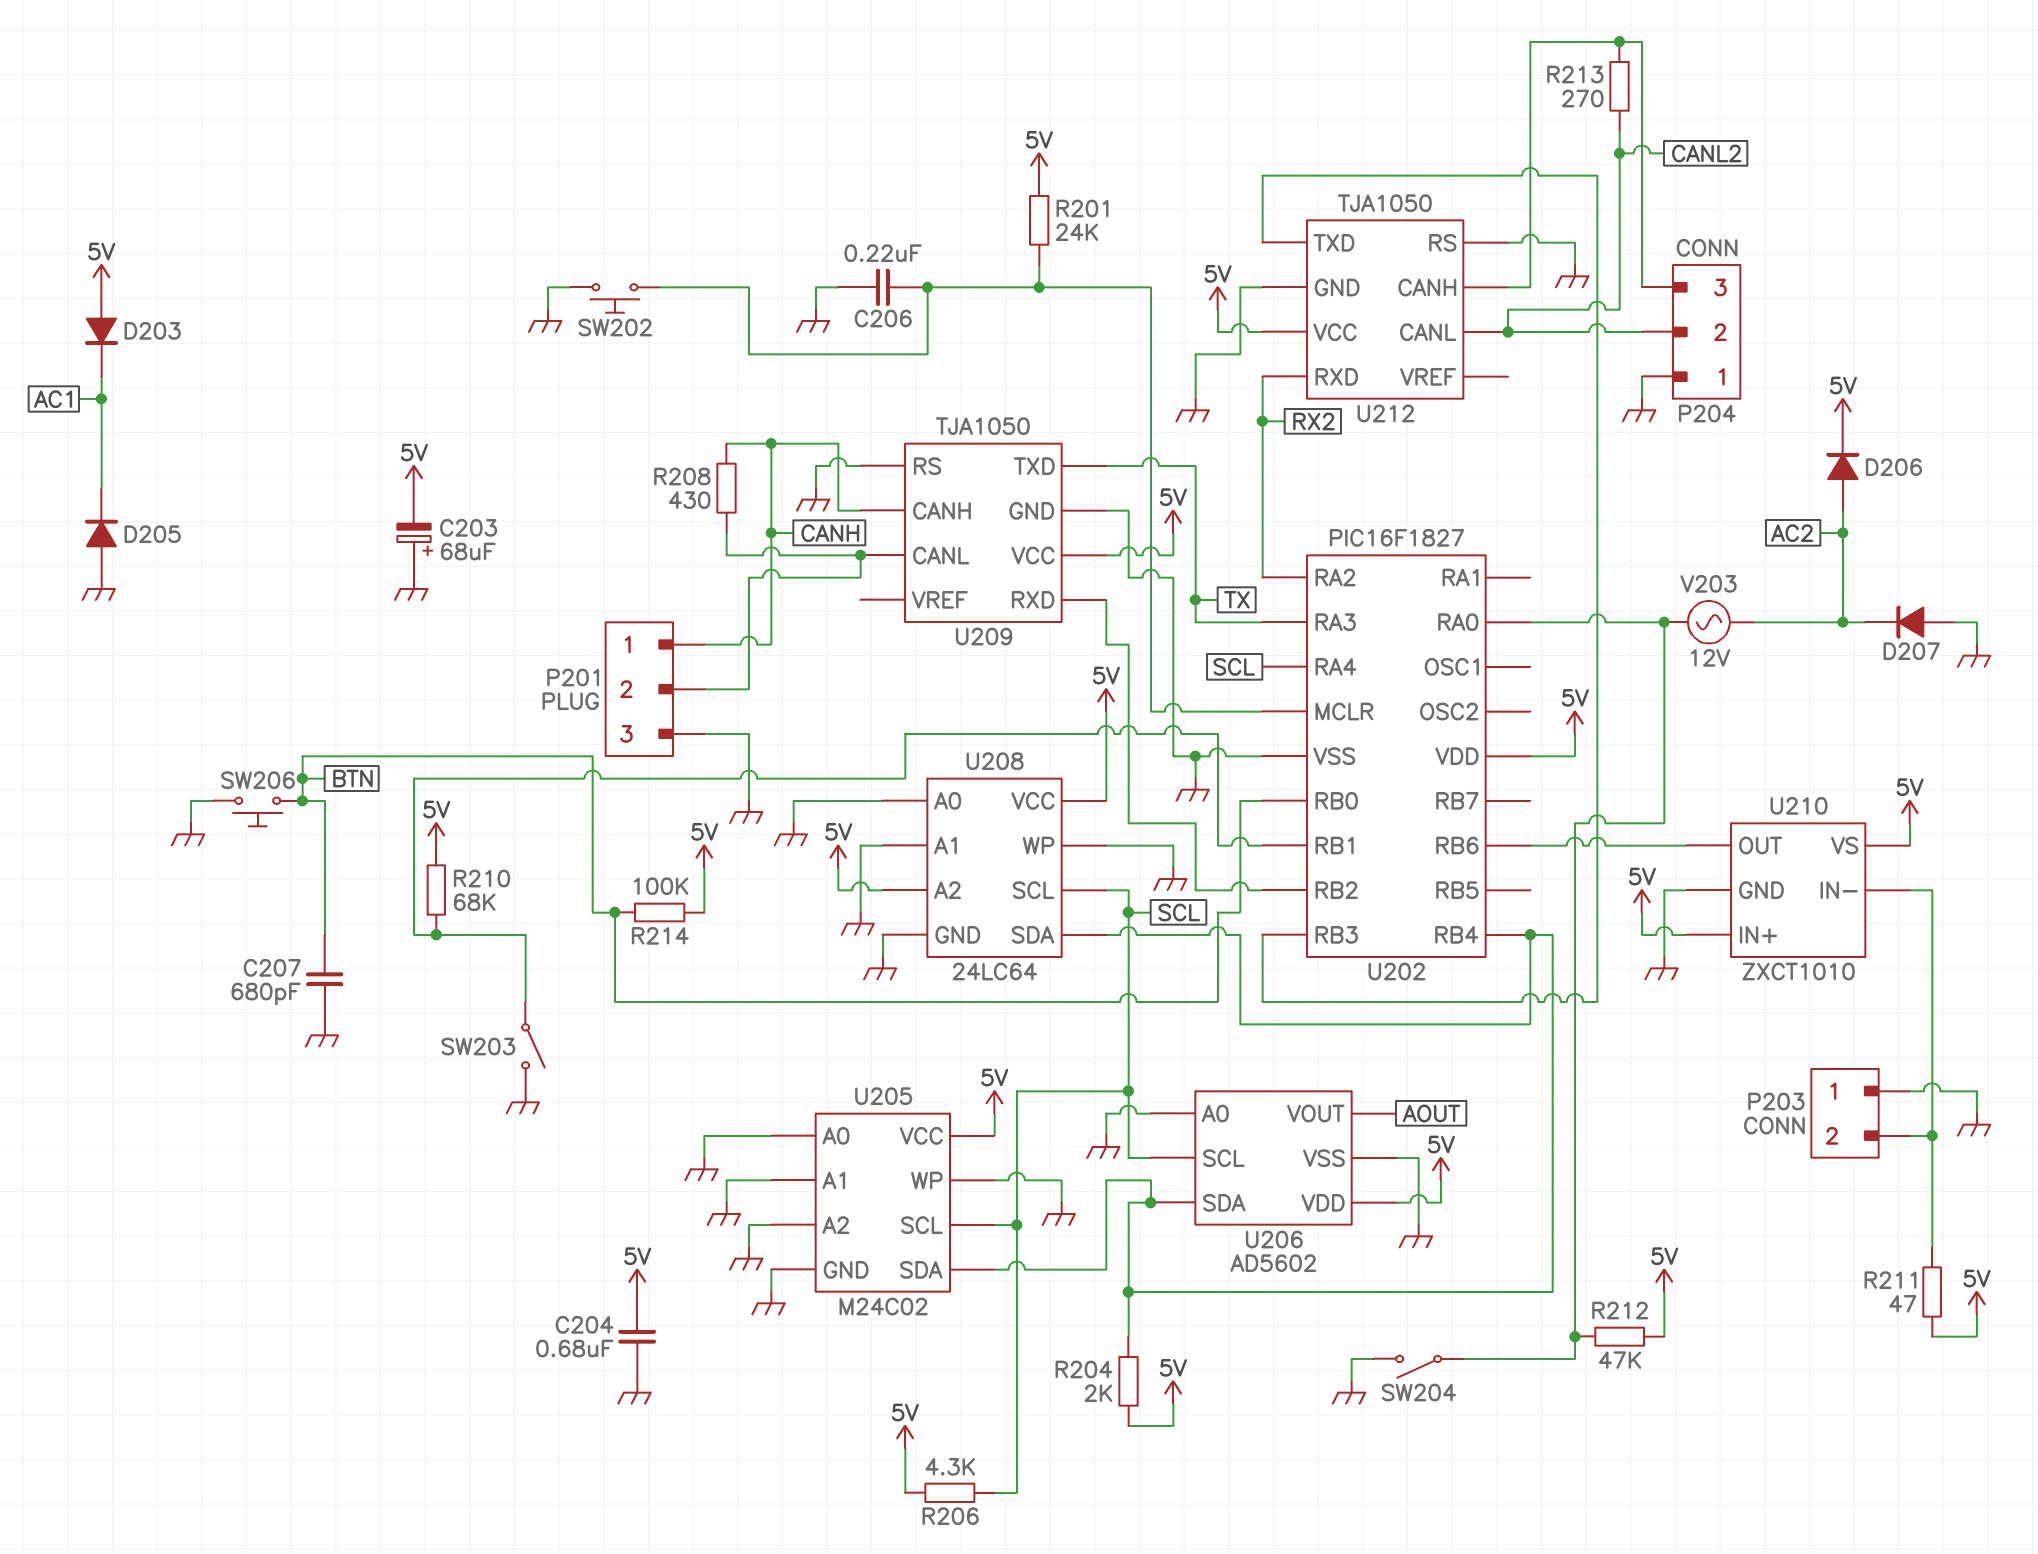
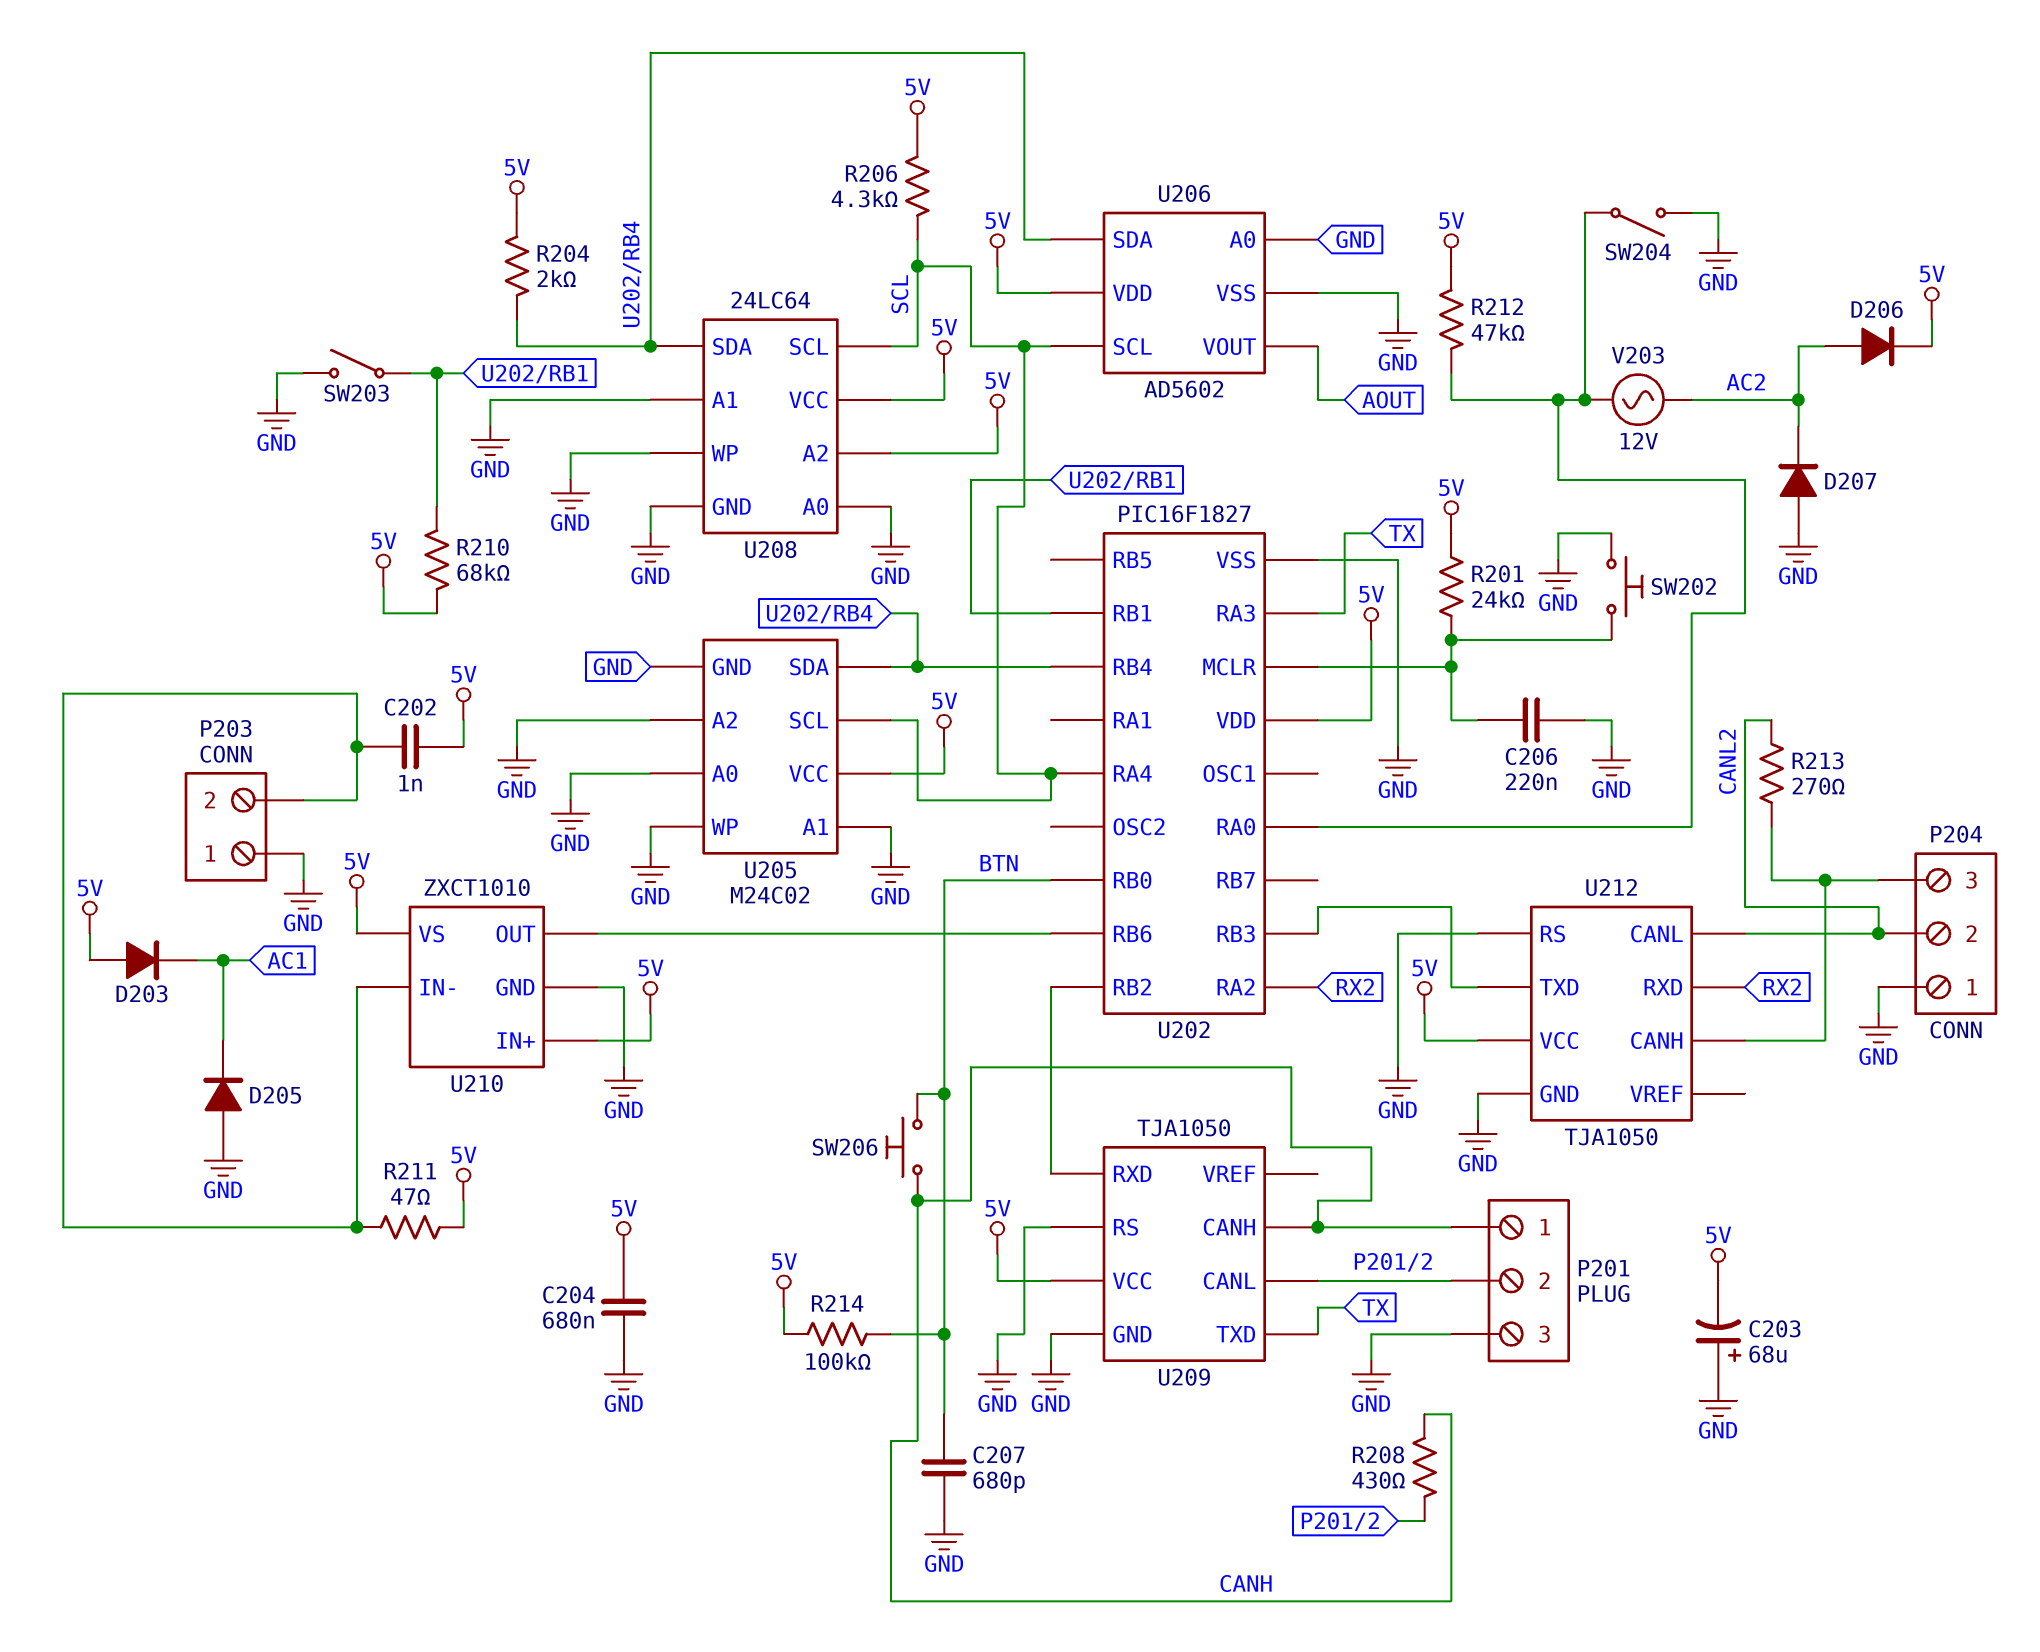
C202: none -> 1nF (5V, P203/2)
SW206: button (BTN, GND) -> button (BTN, CANH)

